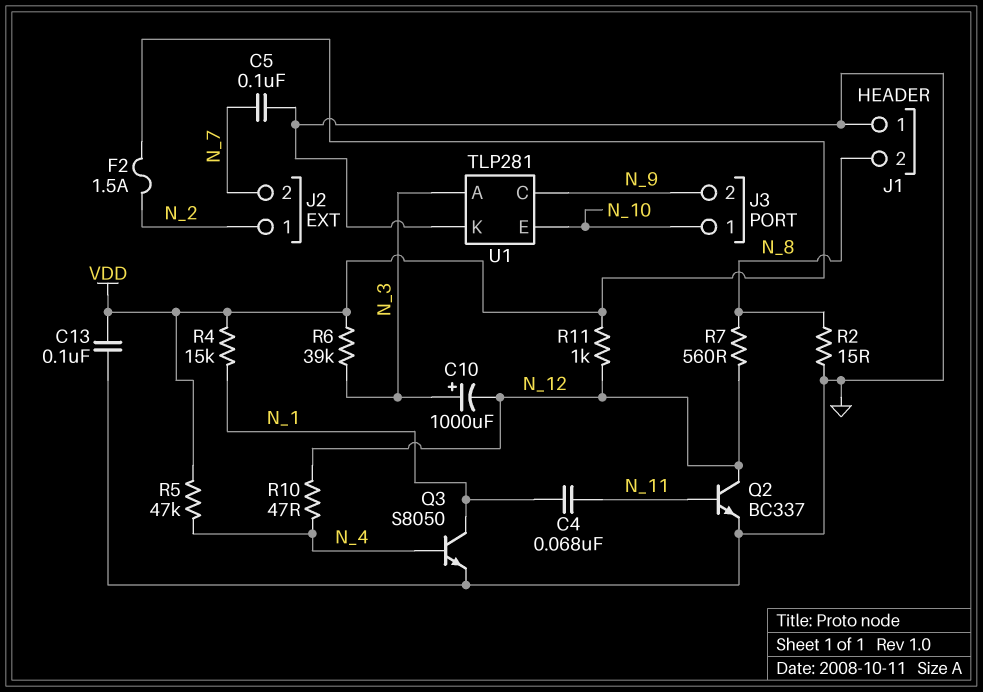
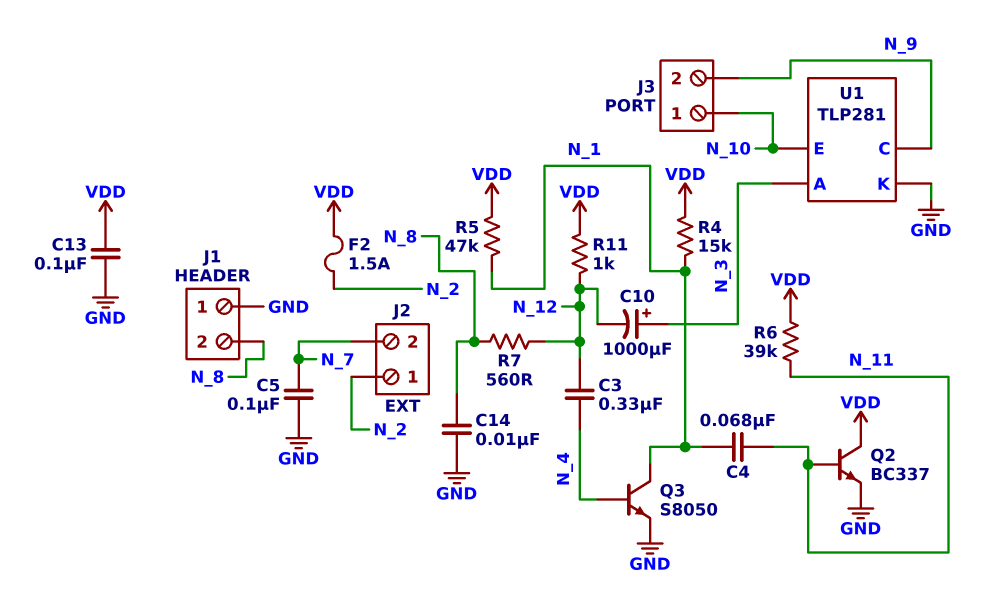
C3: none -> 330nF (N_4, N_12)
C14: none -> 10nF (GND, N_8)
Q2: NPN BC337 (B N_11, C N_12, E GND) -> NPN BC337 (B N_11, C VDD, E GND)
R2: 15 (GND, N_8) -> none
R5: 47k (N_4, VDD) -> 47k (N_1, VDD)
R6: 39k (N_3, VDD) -> 39k (N_11, VDD)
R10: 47 (N_4, N_12) -> none

